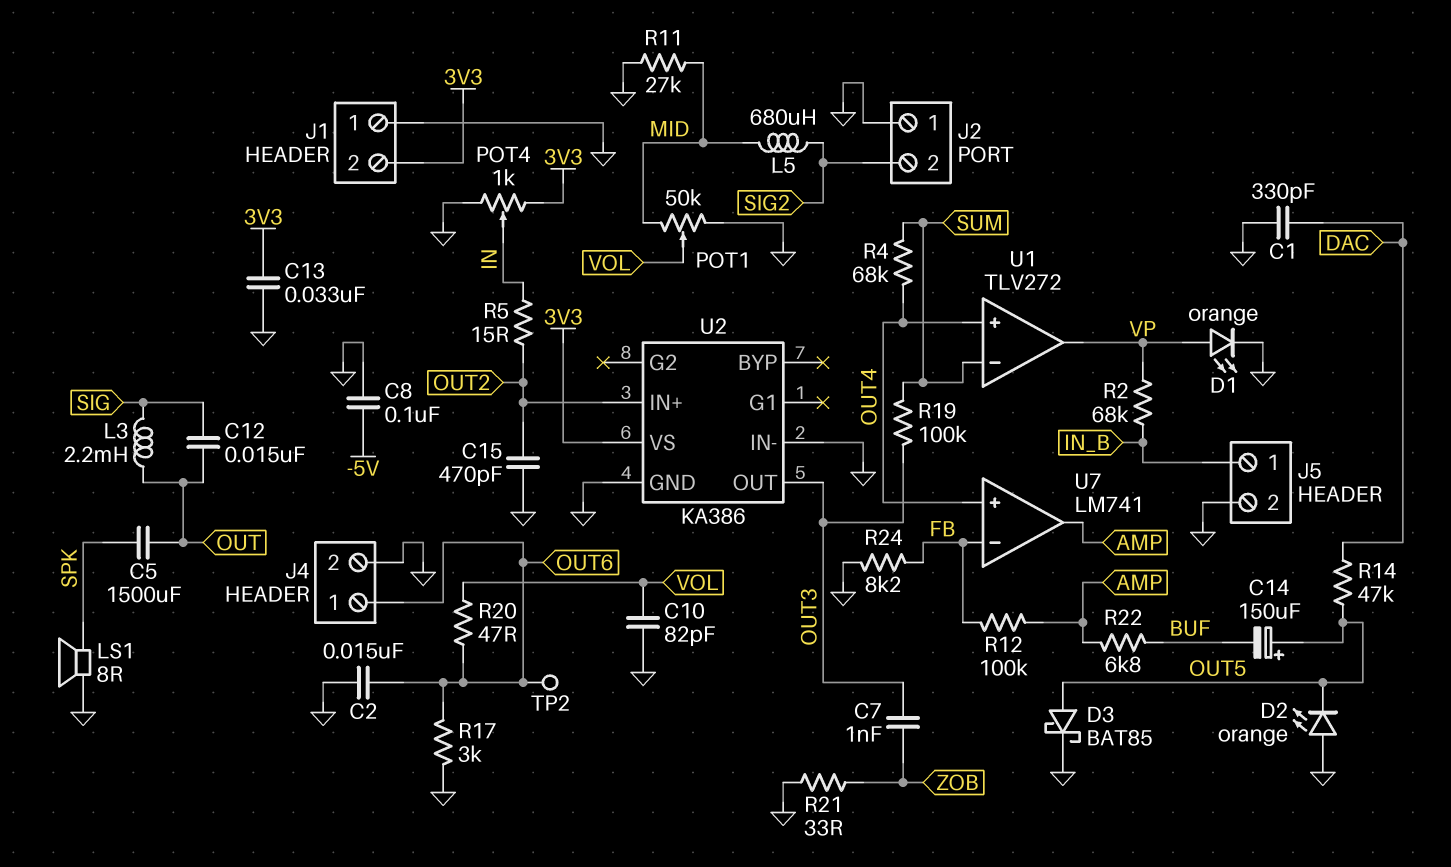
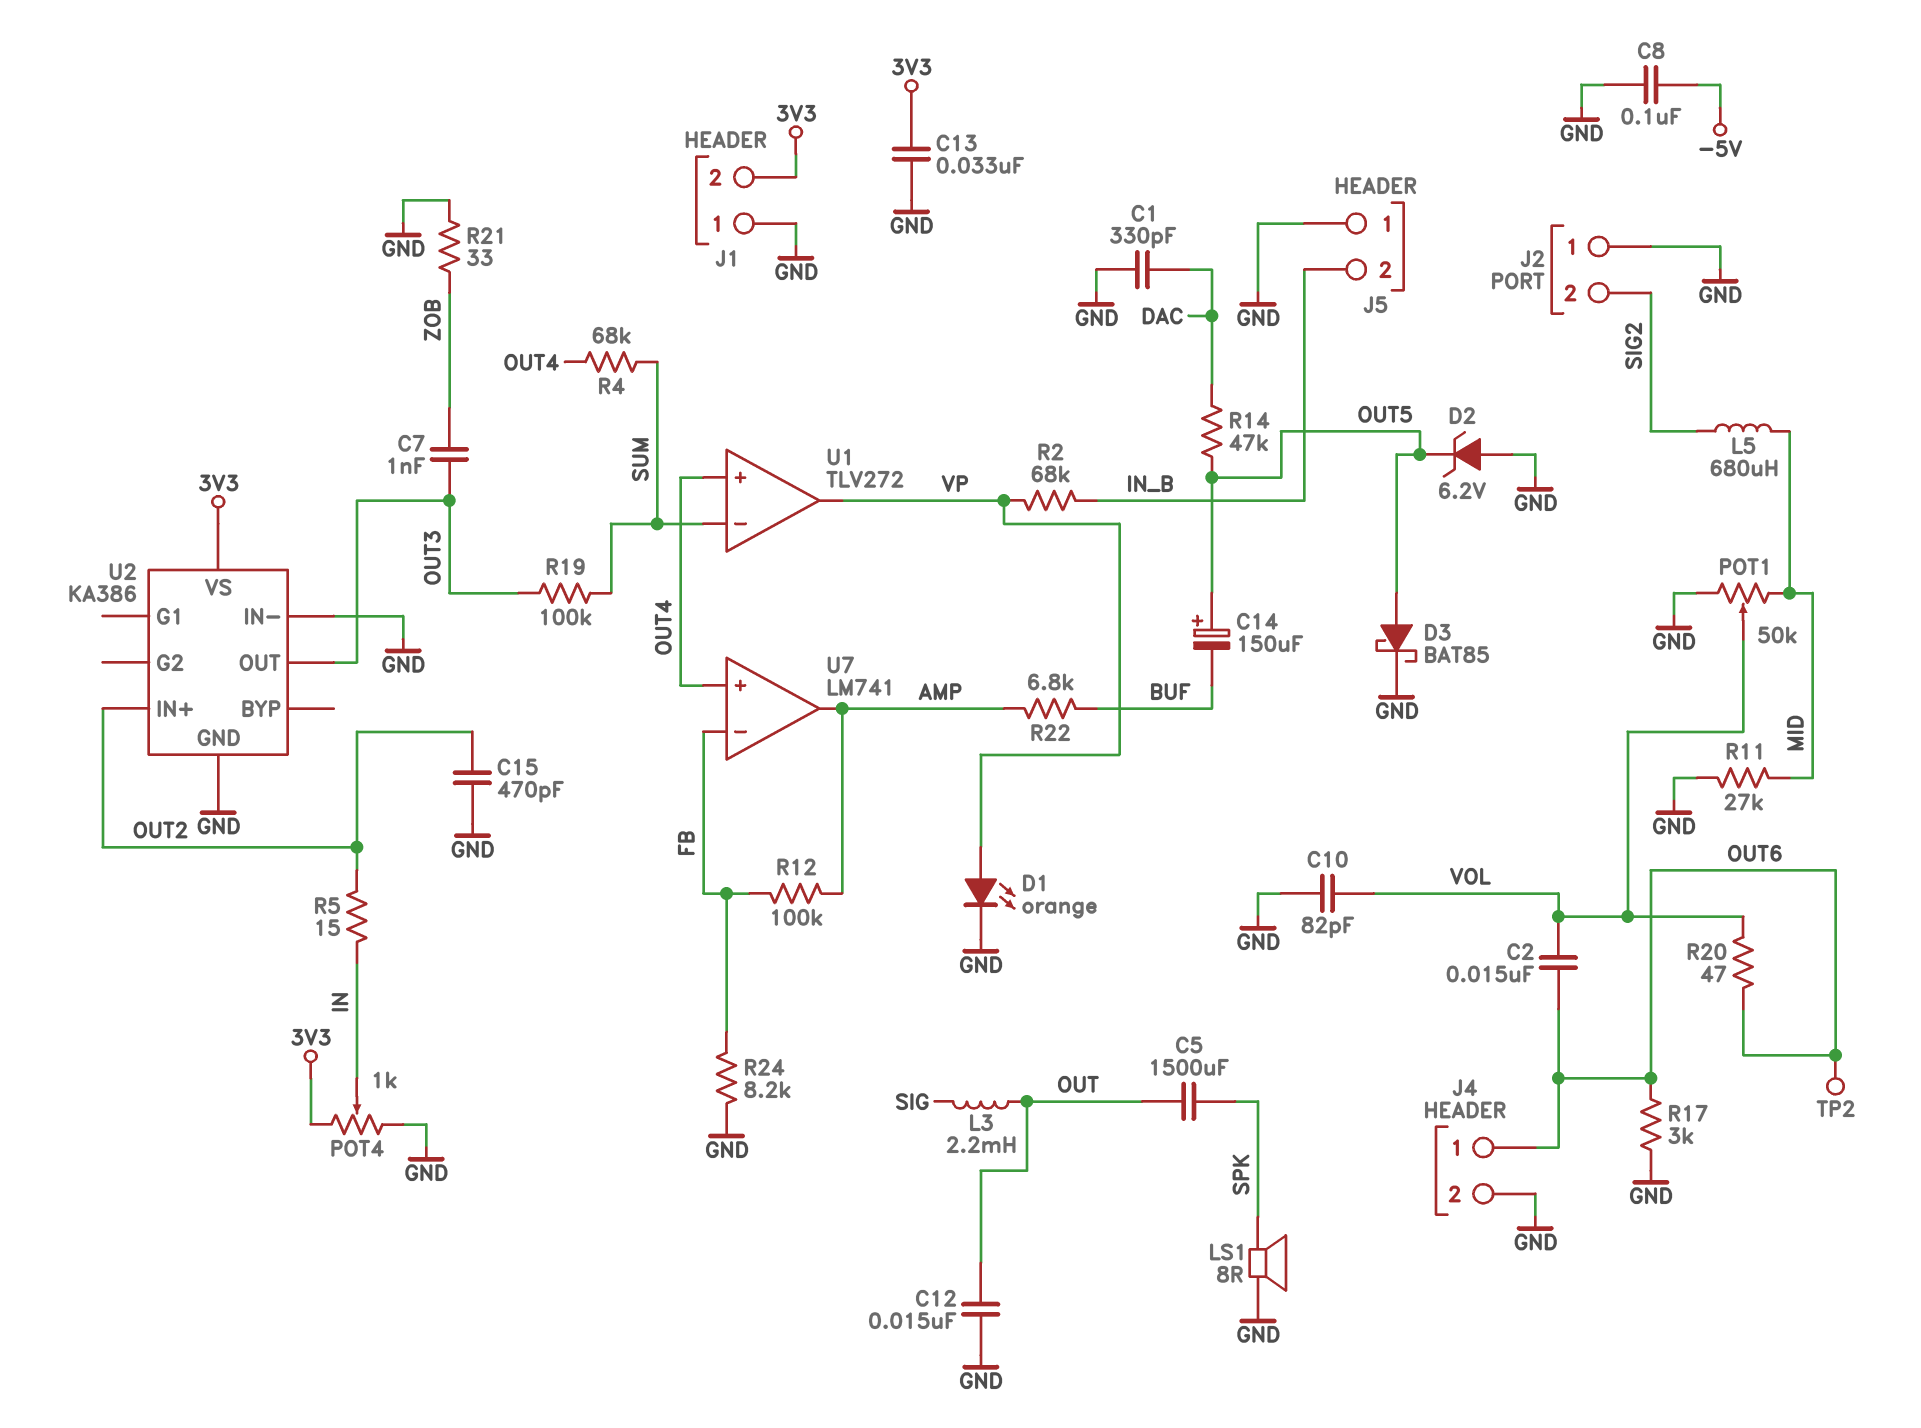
C2: 15nF (GND, OUT6) -> 15nF (OUT6, VOL)
C12: 15nF (OUT, SIG) -> 15nF (GND, OUT)
D2: LED orange (A GND, K OUT5) -> zener 6.2V (A GND, K OUT5)
J5 pin 1: IN_B -> GND
J5 pin 2: GND -> IN_B

